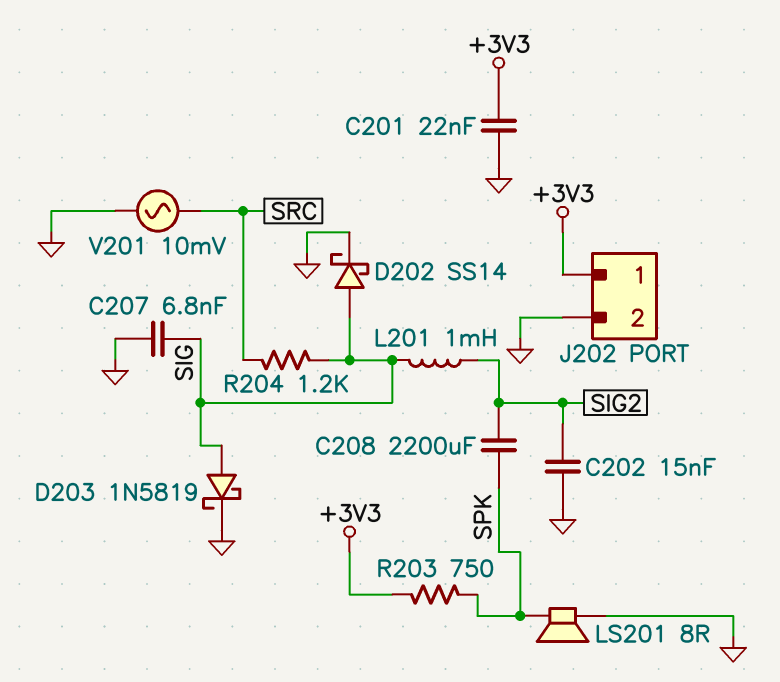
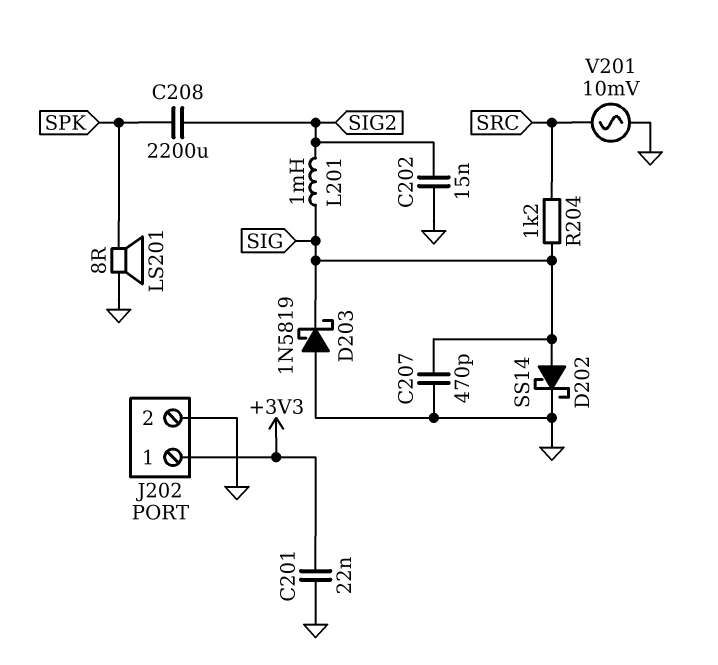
C207: 6.8nF (GND, SIG) -> 470pF (GND, SIG)
D203: schottky 1N5819 (A SIG, K GND) -> schottky 1N5819 (A GND, K SIG)
R203: 750 (+3V3, SPK) -> none

